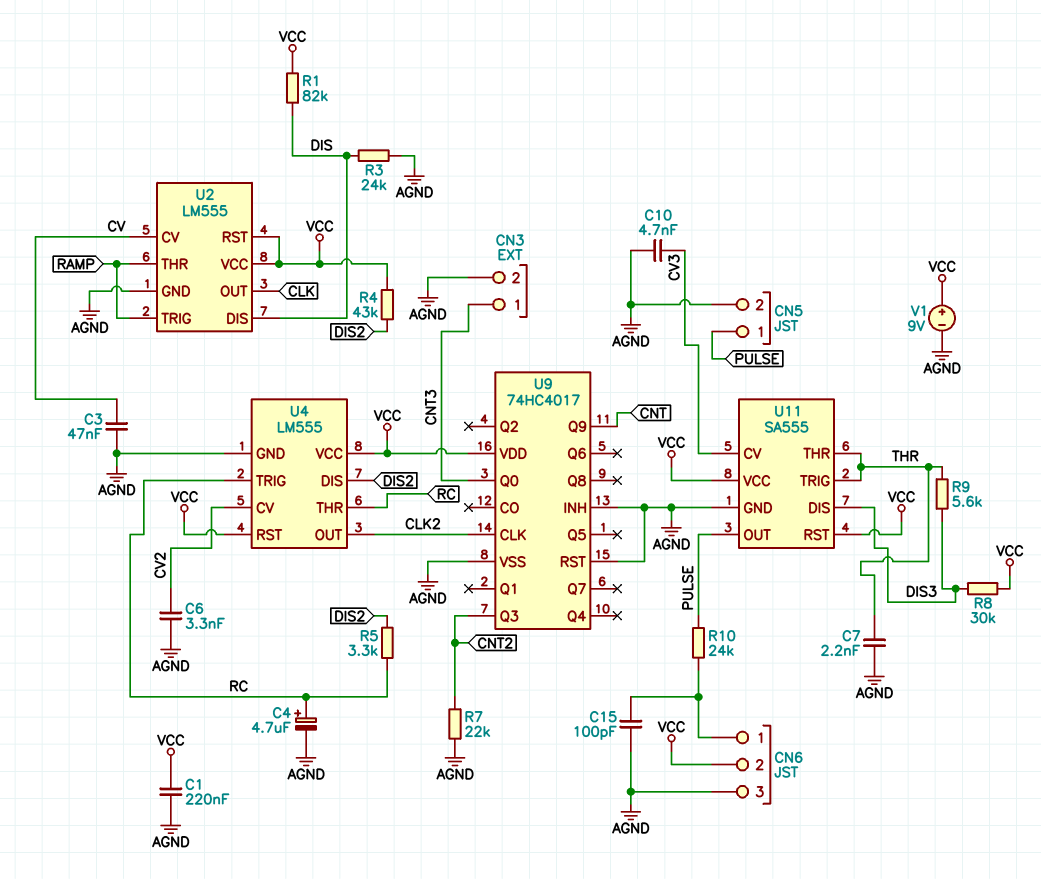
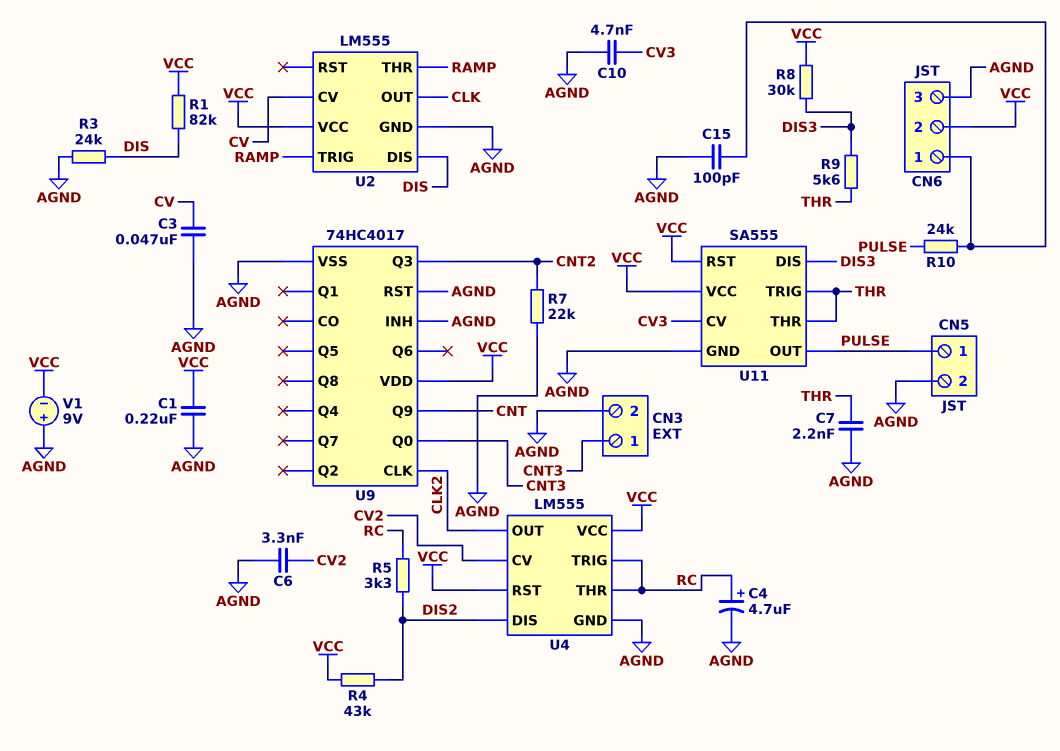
U2 pin RST: VCC -> none
V1: 9V (plus VCC, minus AGND) -> 9V (plus AGND, minus VCC)

